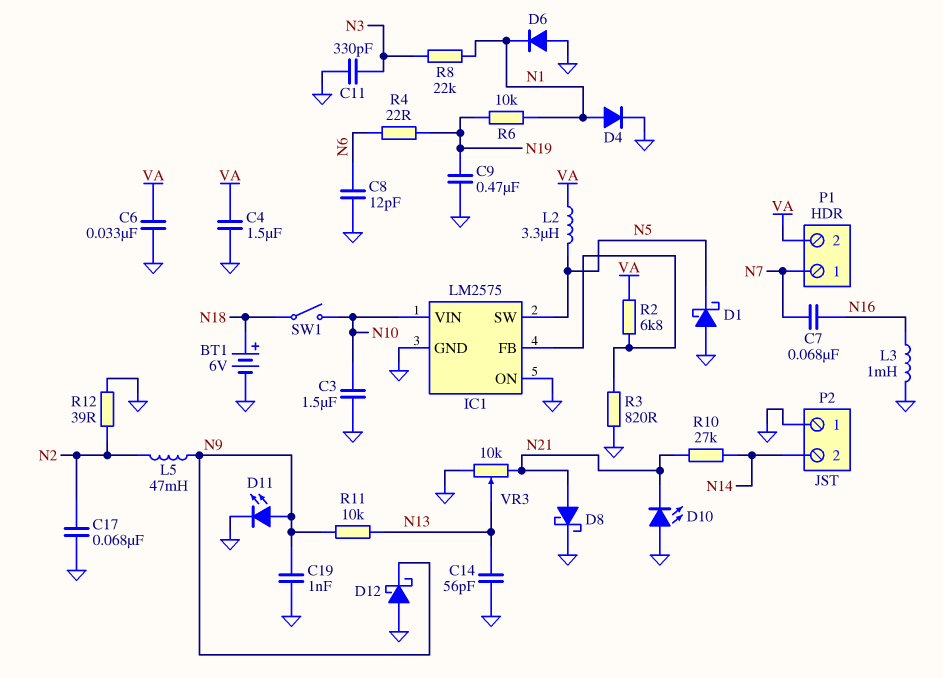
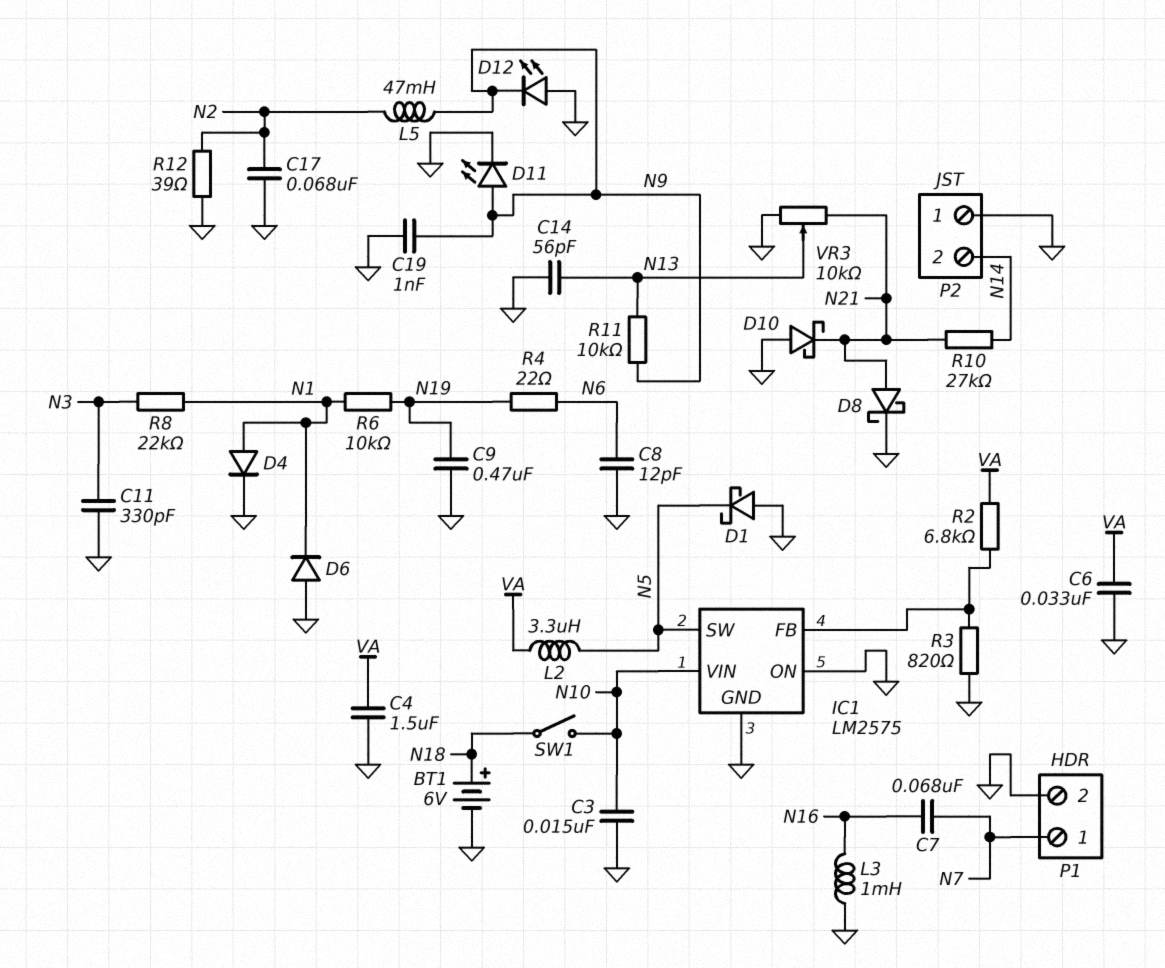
C3: 1.5uF (GND, N10) -> 15nF (GND, N10)
D10: LED (A GND, K N21) -> schottky (A GND, K N21)
D12: schottky (A GND, K N9) -> LED (A GND, K N9)
P1 pin 2: VA -> GND

